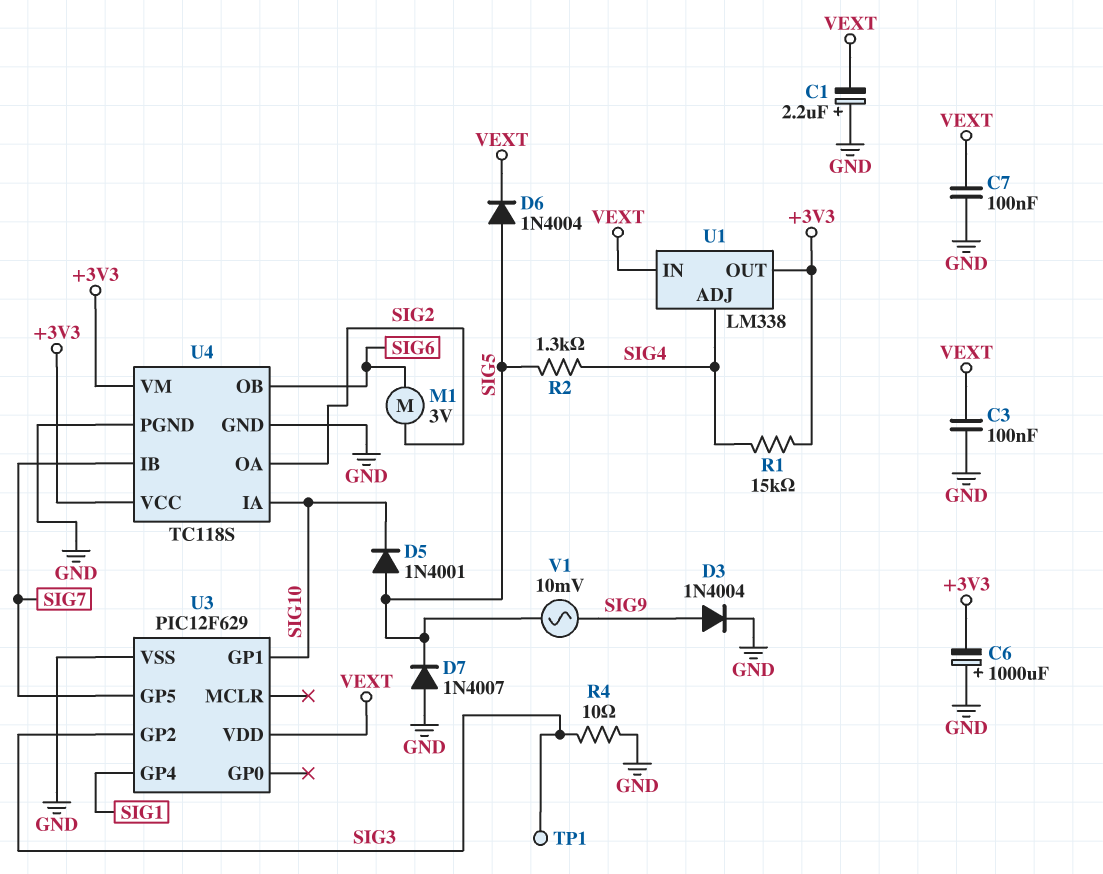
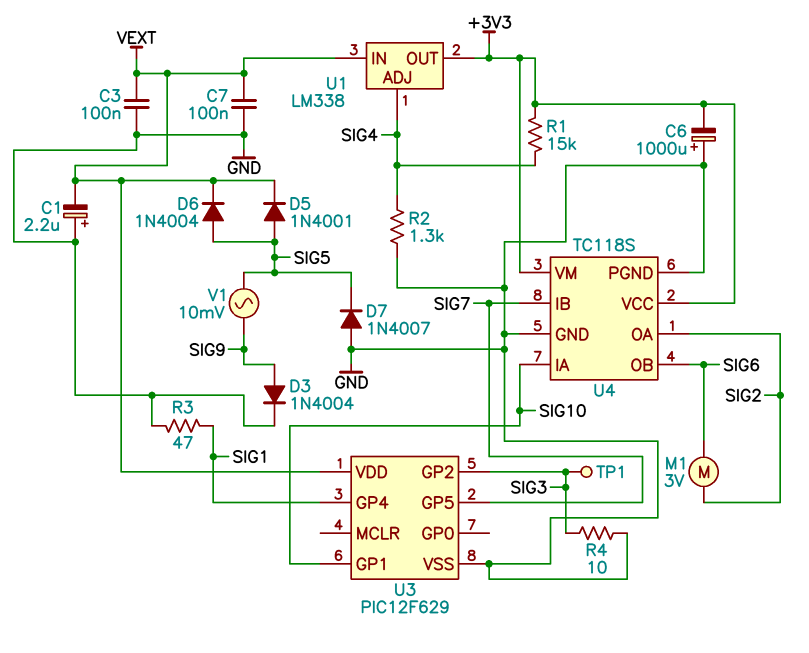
D5: diode 1N4001 (A SIG5, K SIG10) -> diode 1N4001 (A SIG5, K VEXT)
R2: 1.3k (SIG4, SIG5) -> 1.3k (GND, SIG4)
R3: none -> 47 (GND, SIG1)

